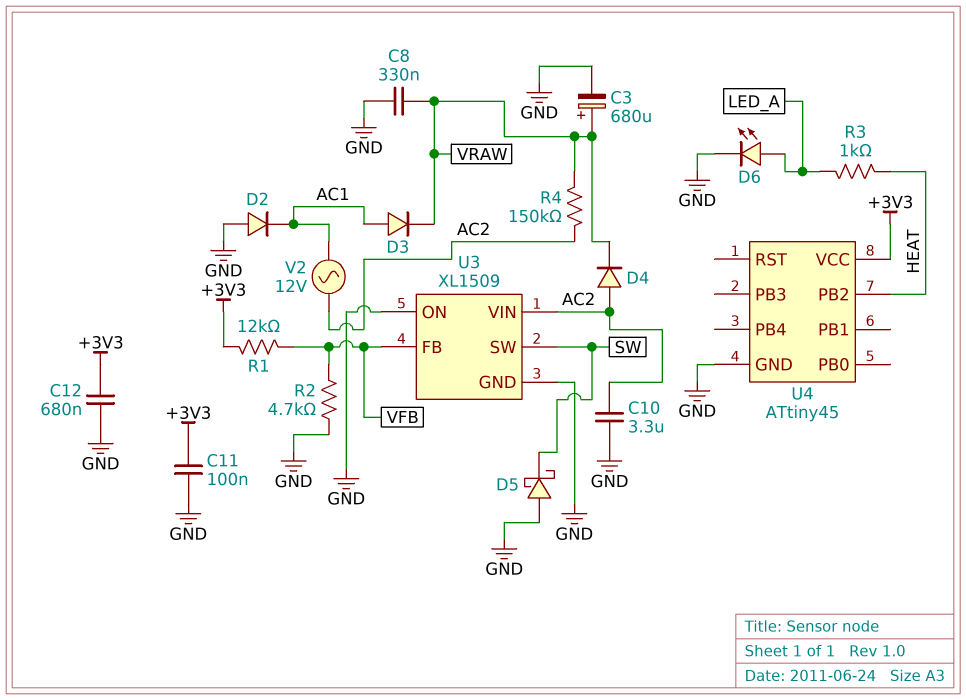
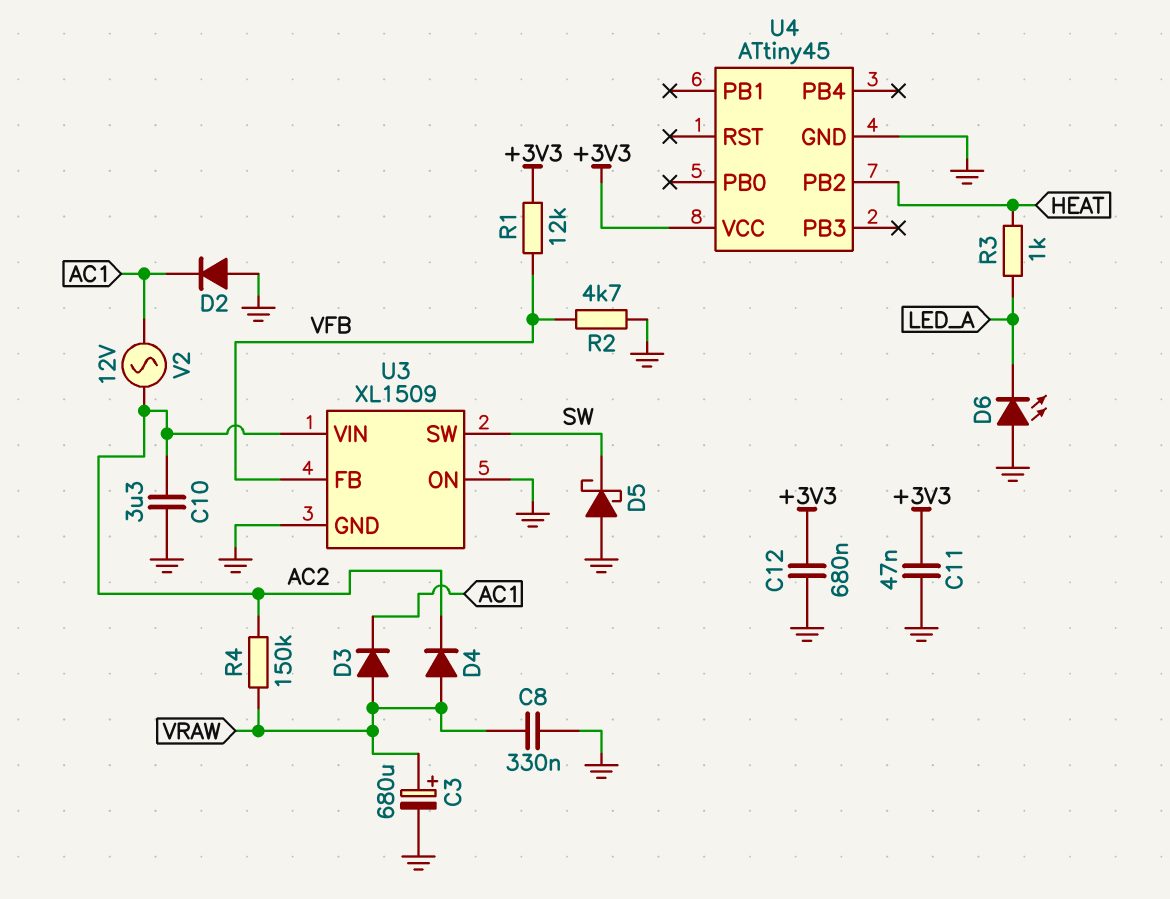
C11: 100nF (+3V3, GND) -> 47nF (+3V3, GND)
D3: diode (A AC1, K VRAW) -> diode (A VRAW, K AC1)
D4: diode (A AC2, K VRAW) -> diode (A VRAW, K AC2)
D6: LED (A LED_A, K GND) -> LED (A GND, K LED_A)

